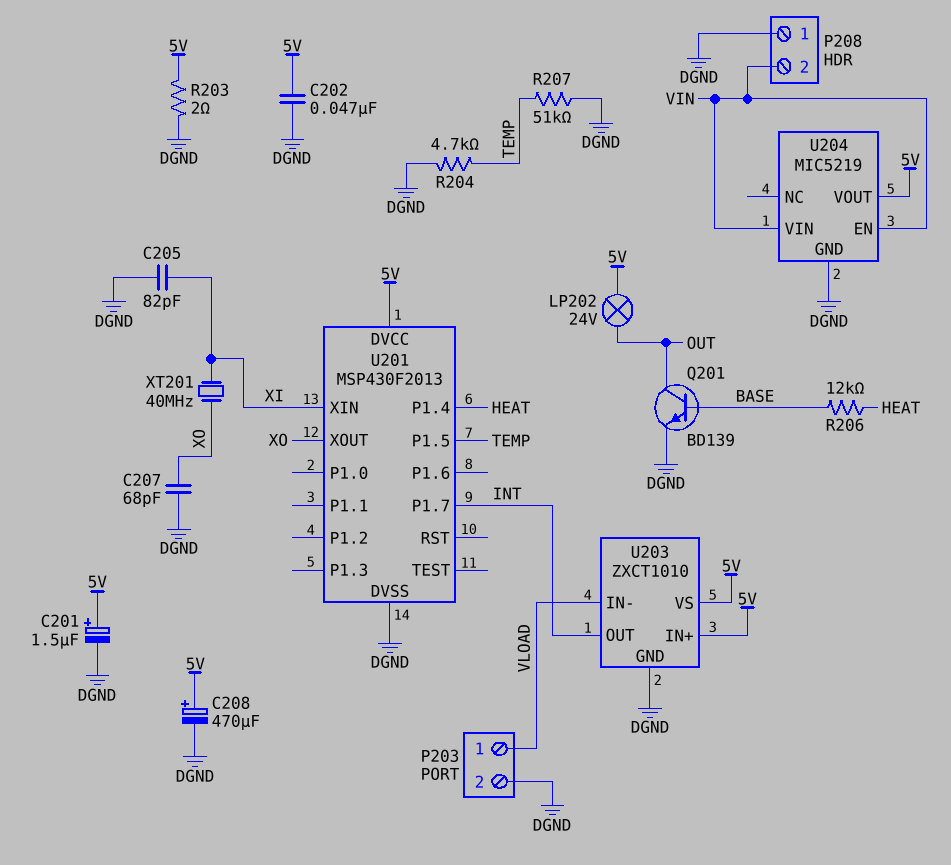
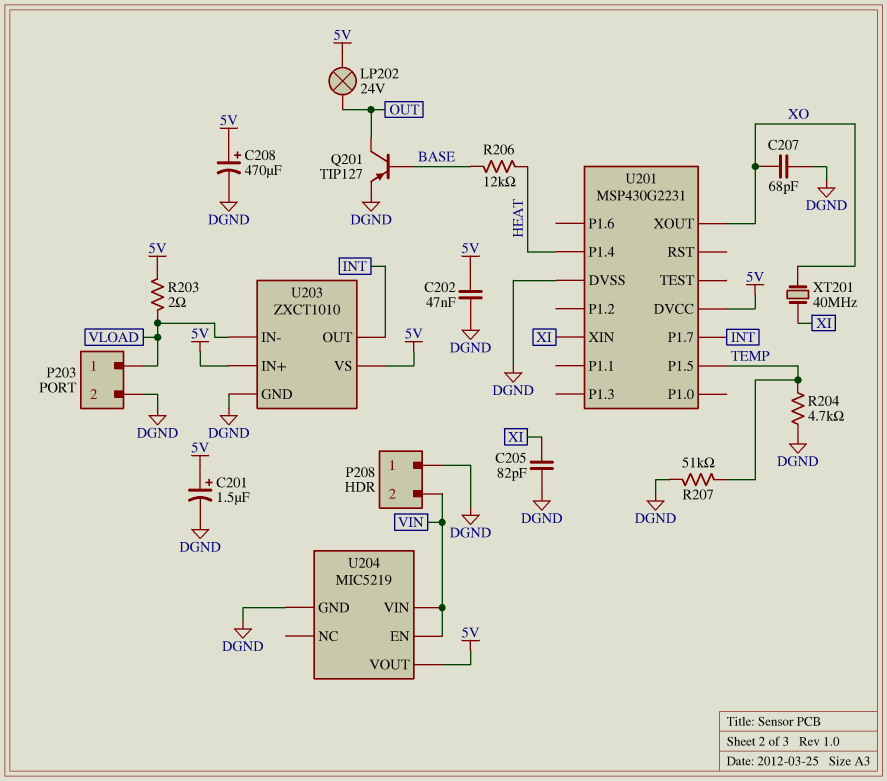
Q201: NPN BD139 (B BASE, C OUT, E DGND) -> PNP TIP127 (B BASE, C OUT, E DGND)
R203: 2 (5V, DGND) -> 2 (5V, VLOAD)
U201: MSP430F2013 -> MSP430G2231

